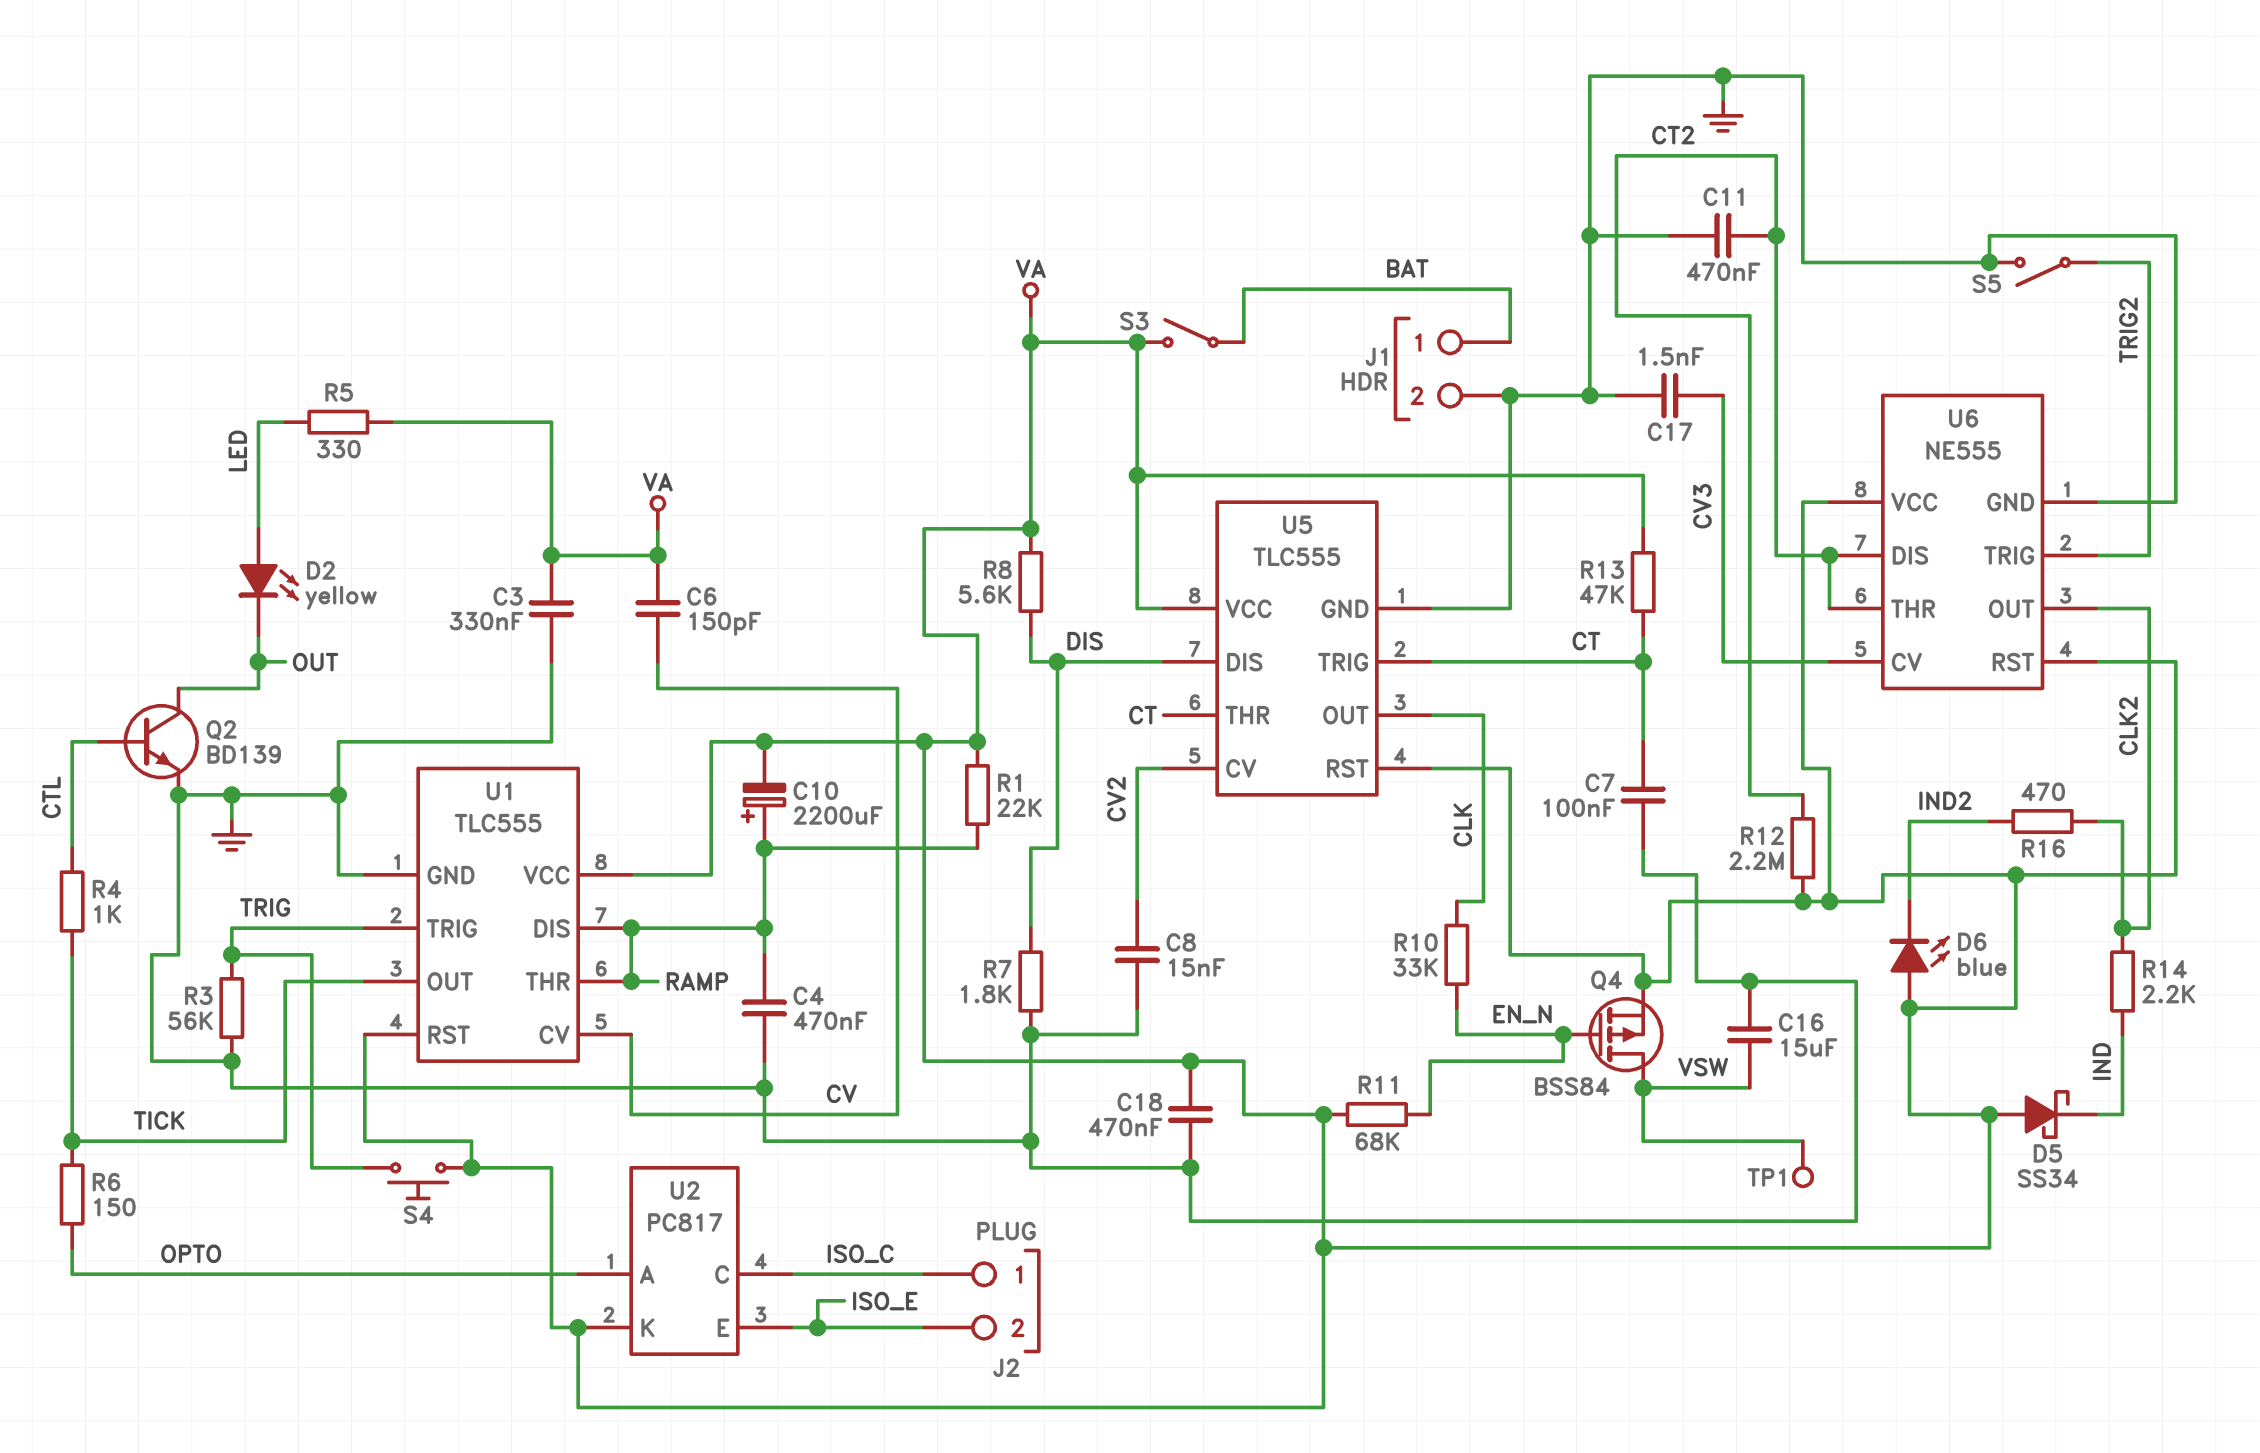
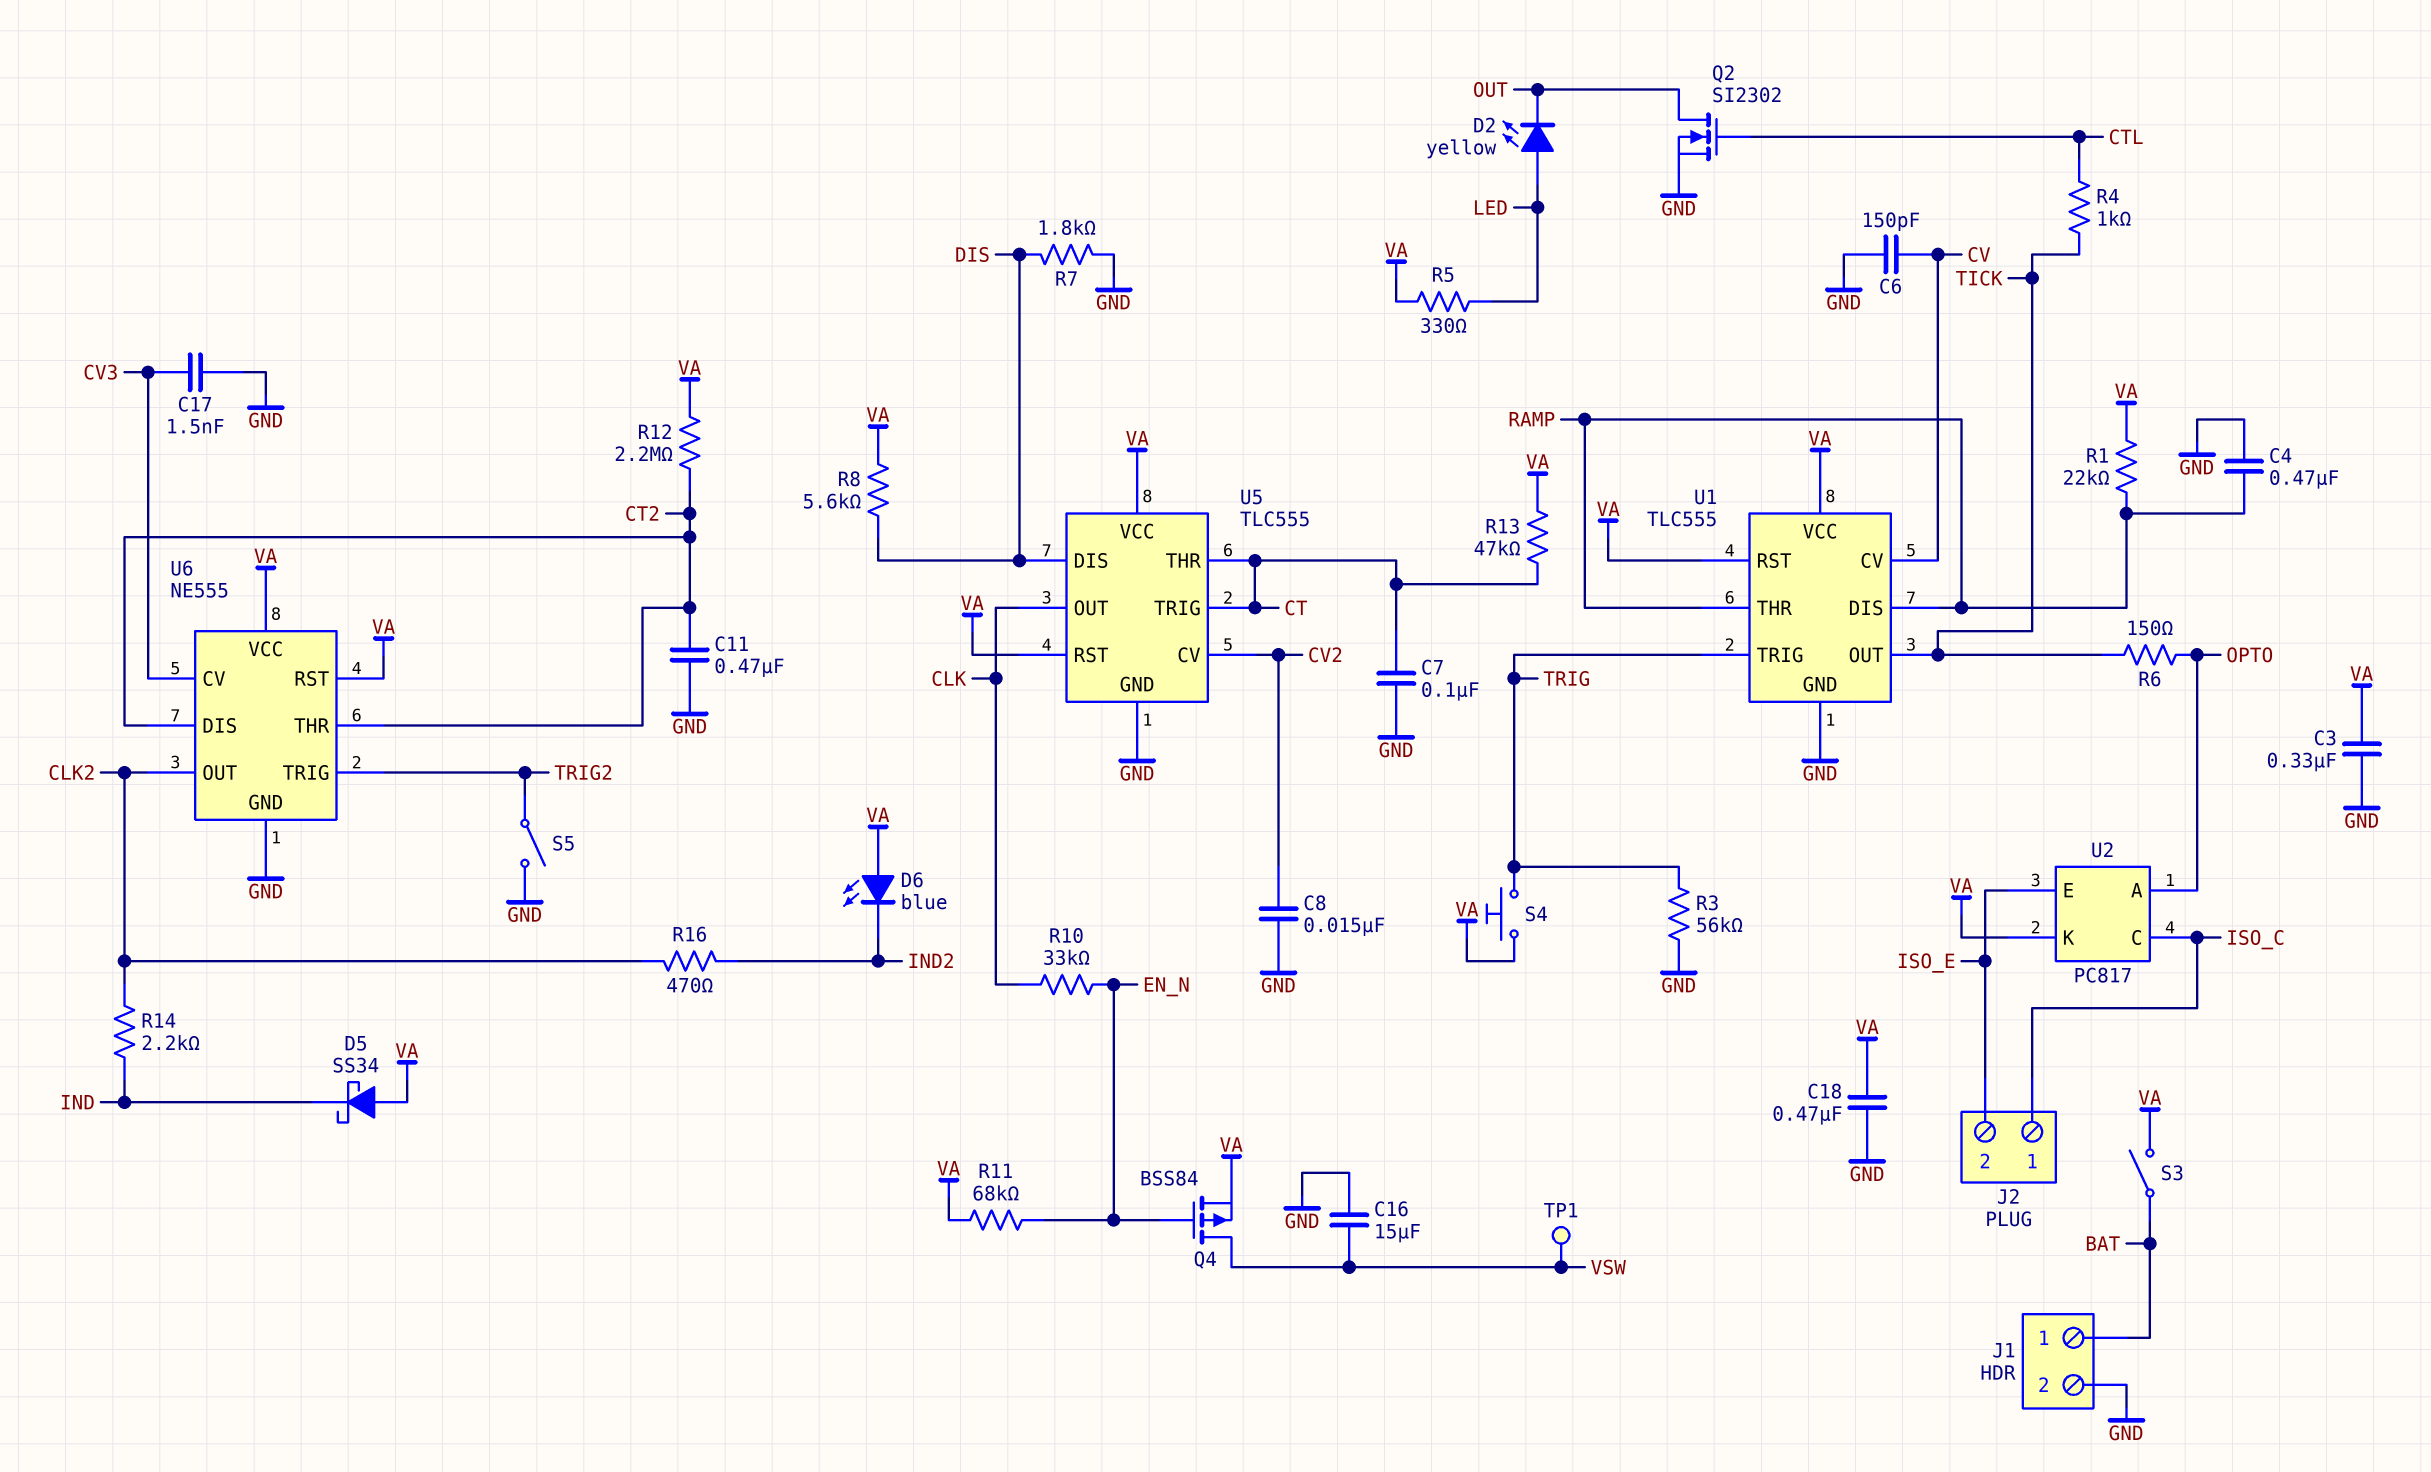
C6: 150pF (CV, VA) -> 150pF (CV, GND)
C10: 2200uF (plus RAMP, minus VA) -> none
Q2: NPN BD139 (B CTL, C OUT, E GND) -> NMOS SI2302 (G CTL, D OUT, S GND)

